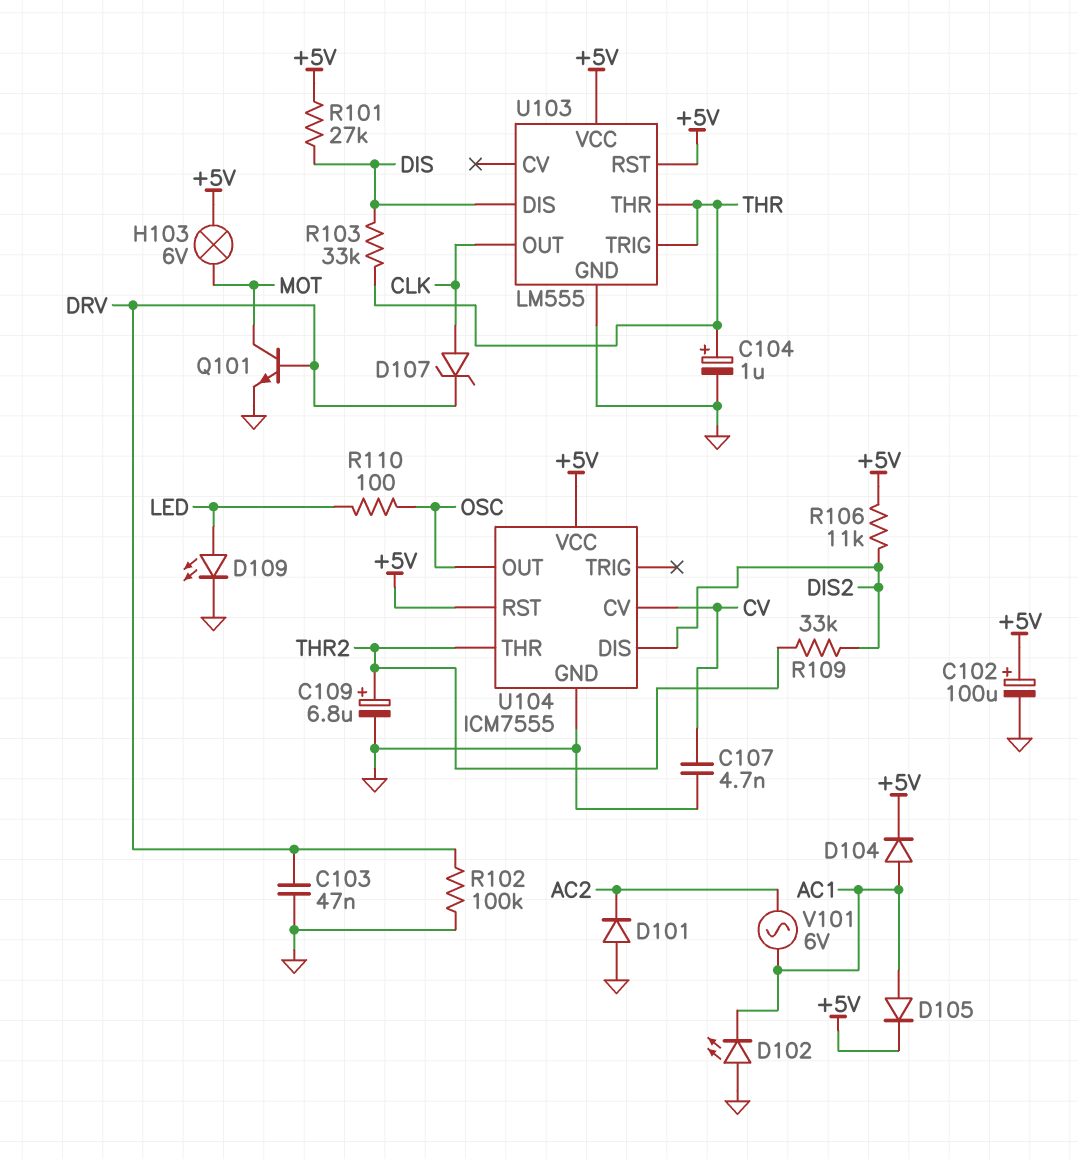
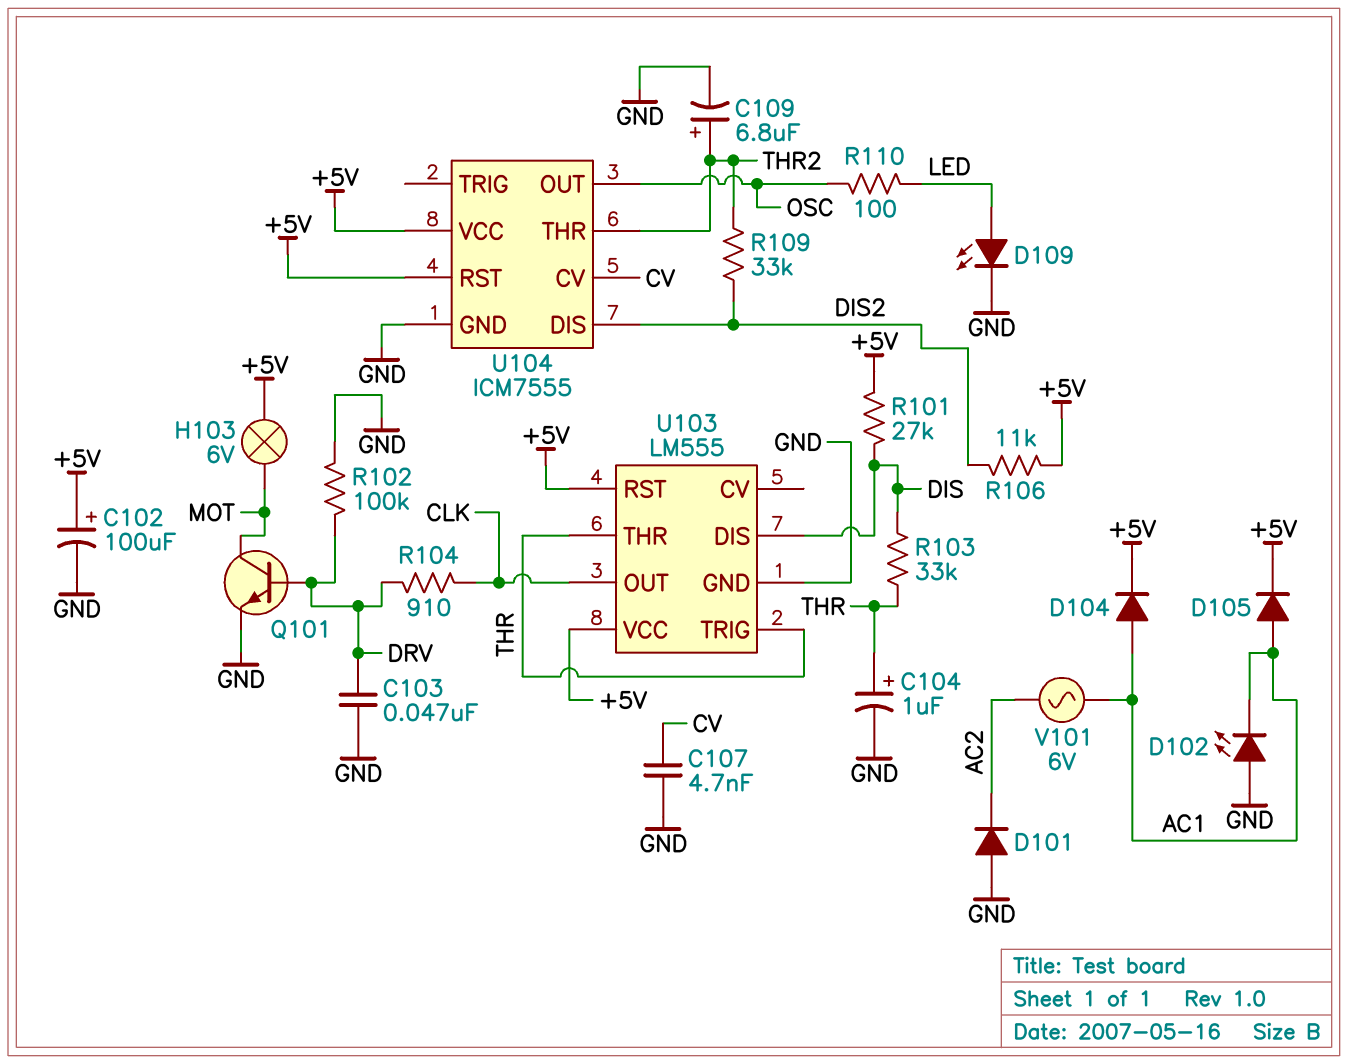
D107: zener (A CLK, K DRV) -> none
R104: none -> 910 (CLK, DRV)

